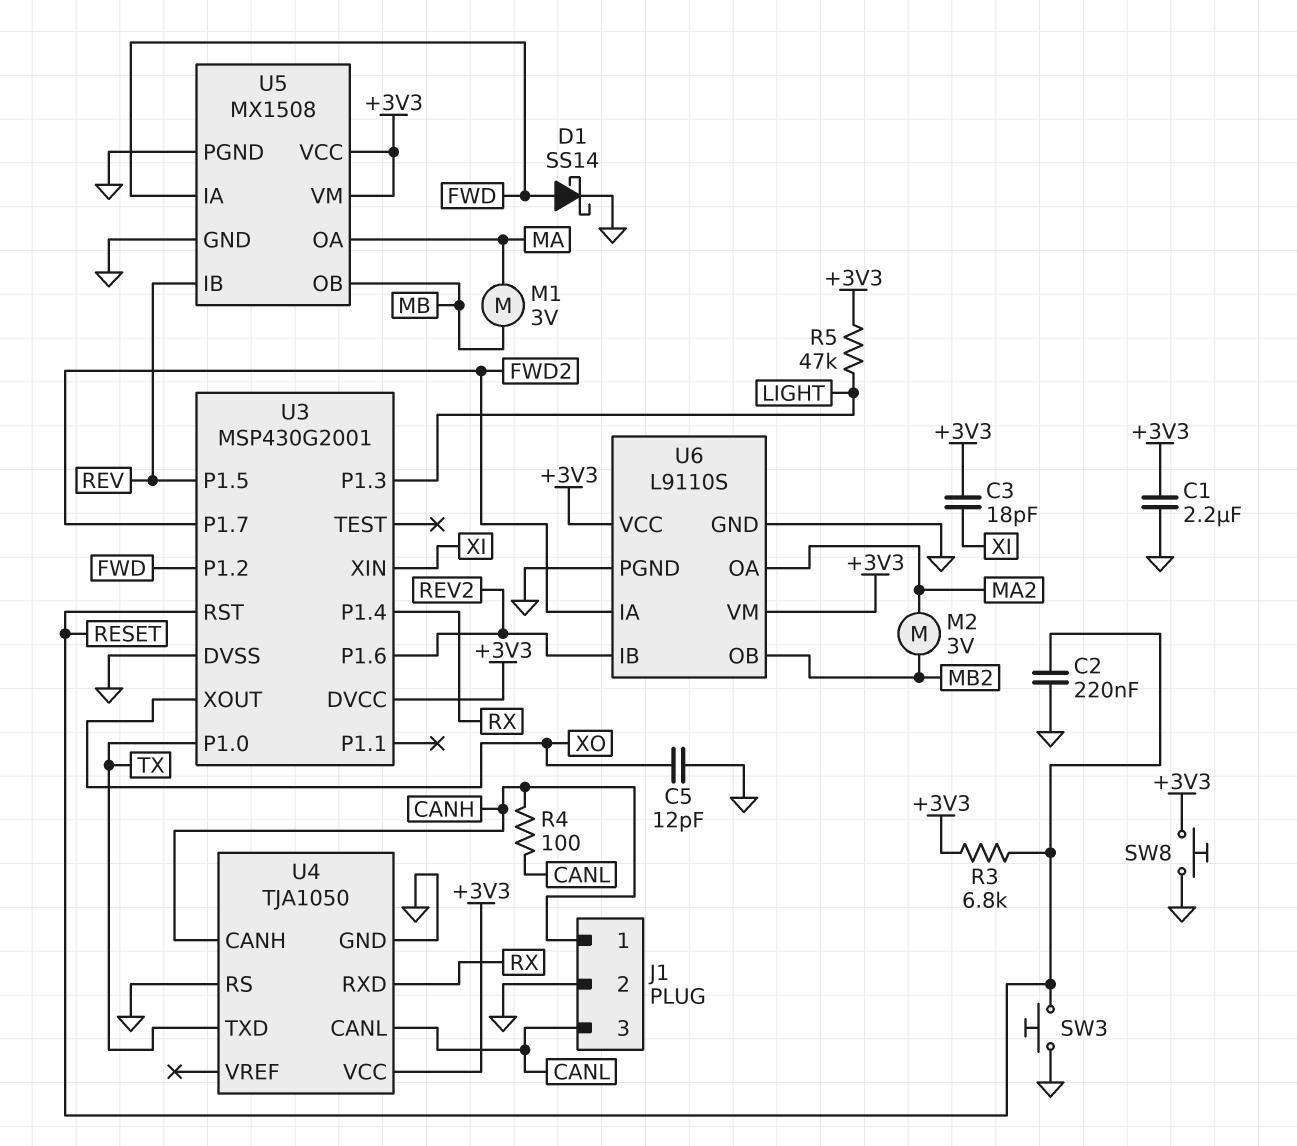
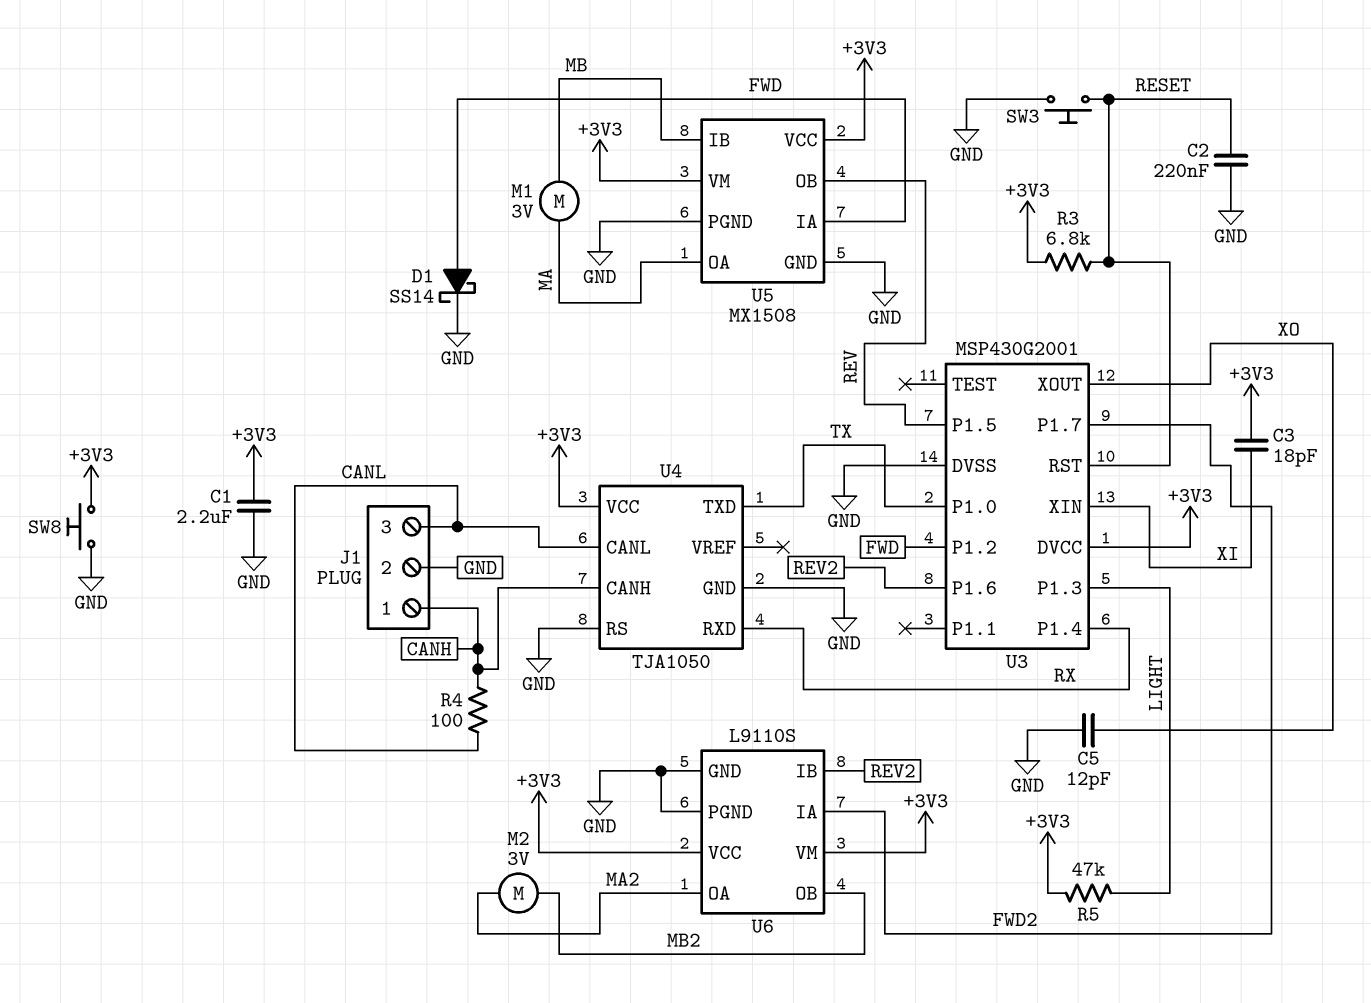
U5 pin IB: REV -> MB
U5 pin OB: MB -> REV

